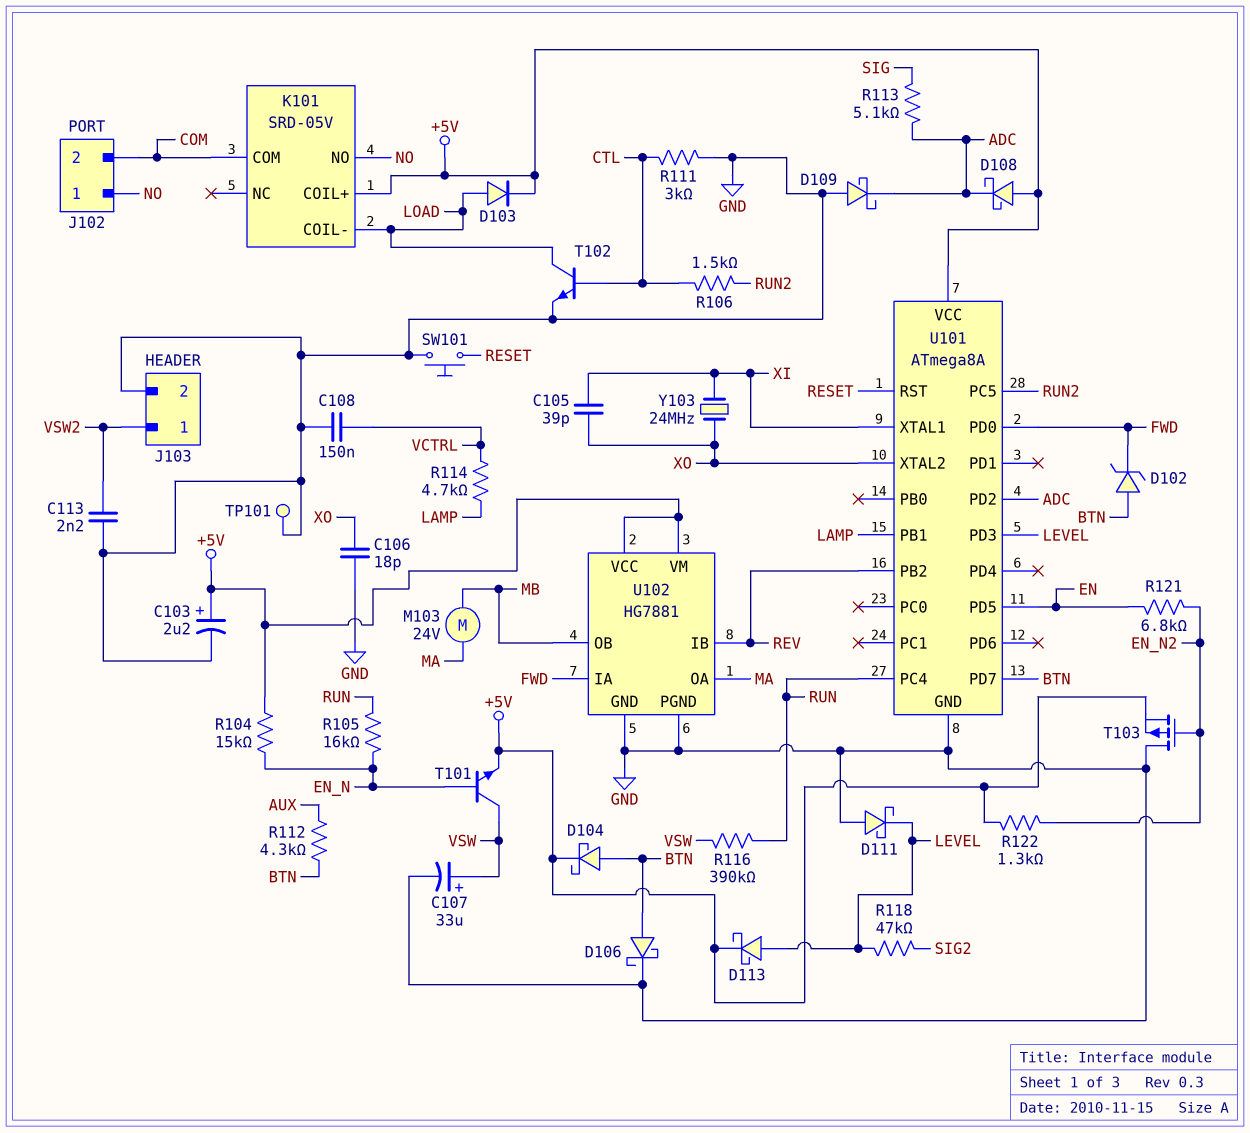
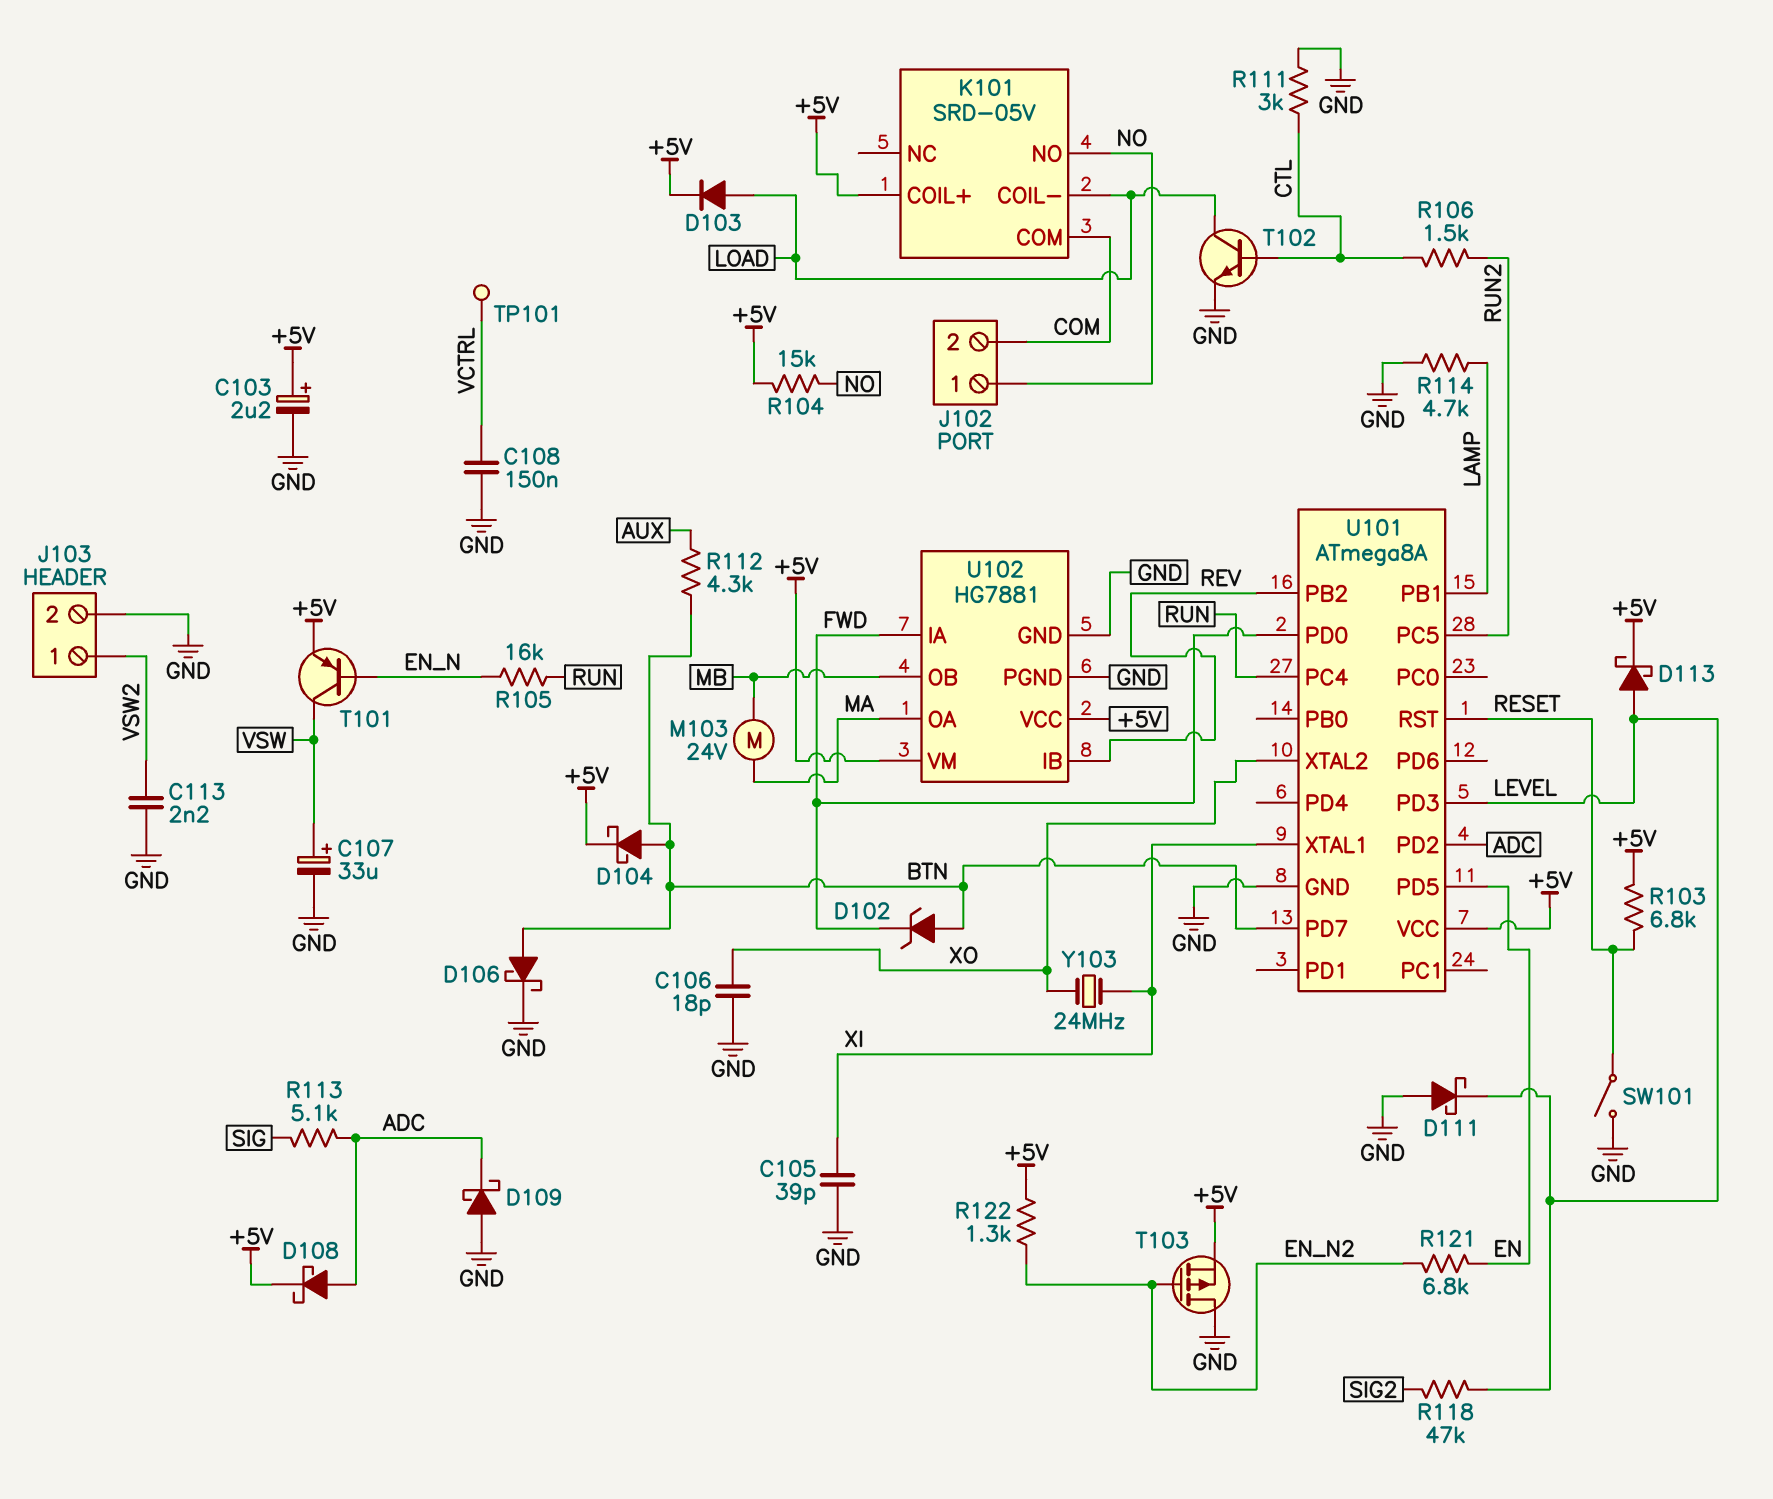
C105: 39pF (XI, XO) -> 39pF (GND, XI)
D108: schottky (A +5V, K ADC) -> schottky (A ADC, K +5V)
R103: none -> 6.8k (+5V, RESET)
R104: 15k (+5V, EN_N) -> 15k (+5V, NO)
R114: 4.7k (LAMP, VCTRL) -> 4.7k (GND, LAMP)
R116: 390k (RUN, VSW) -> none
SW101: button (GND, RESET) -> switch (GND, RESET)
T101: NPN (B EN_N, C VSW, E +5V) -> PNP (B EN_N, C VSW, E +5V)
TP101: test point (GND) -> test point (VCTRL)

